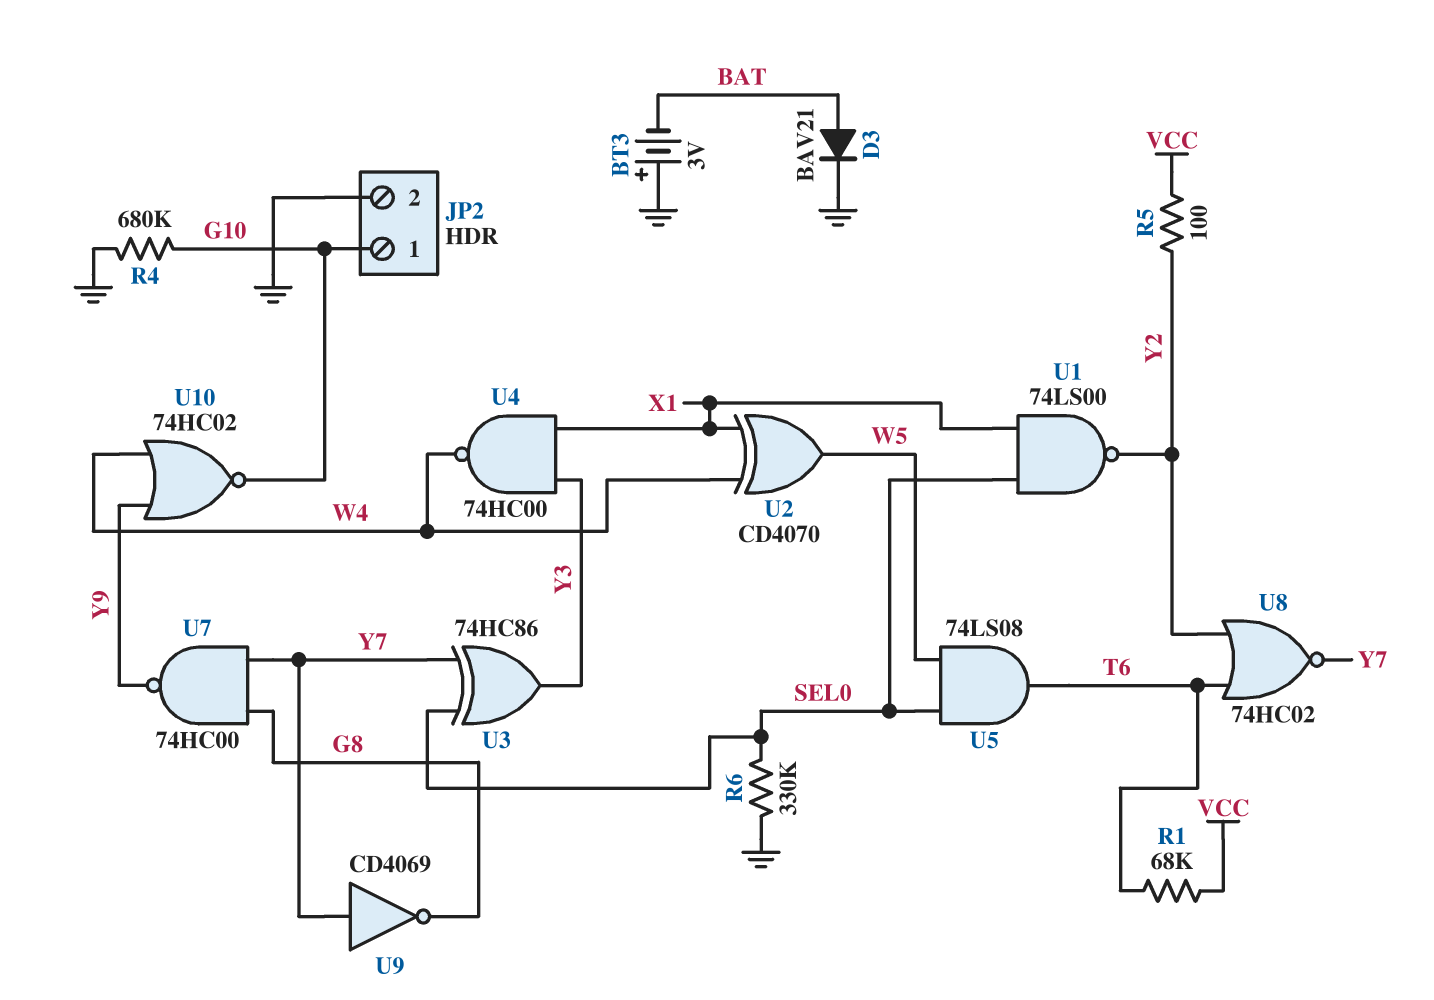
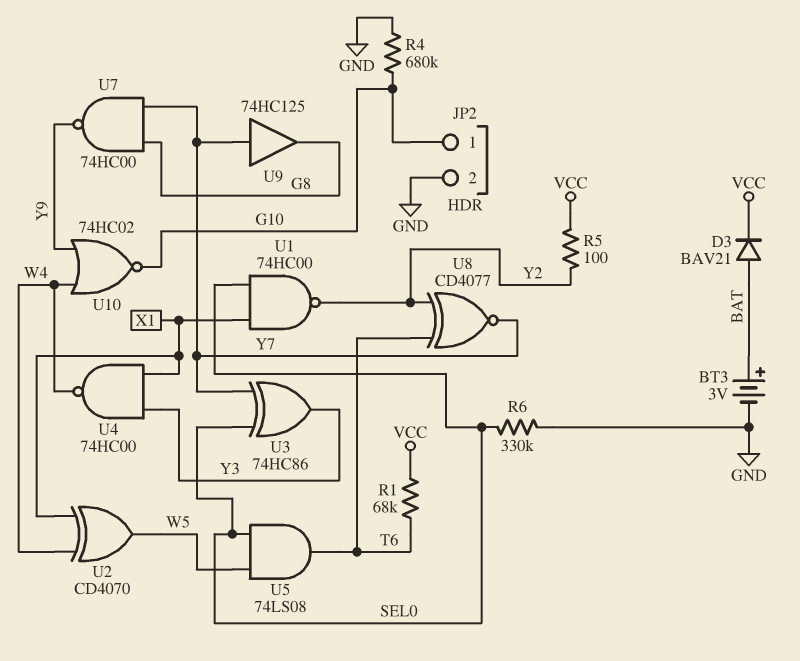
BT3: 3V (plus GND, minus BAT) -> 3V (plus BAT, minus GND)
D3: diode BAV21 (A BAT, K GND) -> diode BAV21 (A BAT, K VCC)
U1: NAND 74LS00 (in SEL0, in X1, out Y2) -> NAND 74HC00 (in SEL0, in X1, out Y2)
U8: NOR 74HC02 (in T6, in Y2, out Y7) -> XNOR CD4077 (in T6, in Y2, out Y7)
U9: NOT CD4069 (in Y7, out G8) -> buffer 74HC125 (in Y7, out G8)

